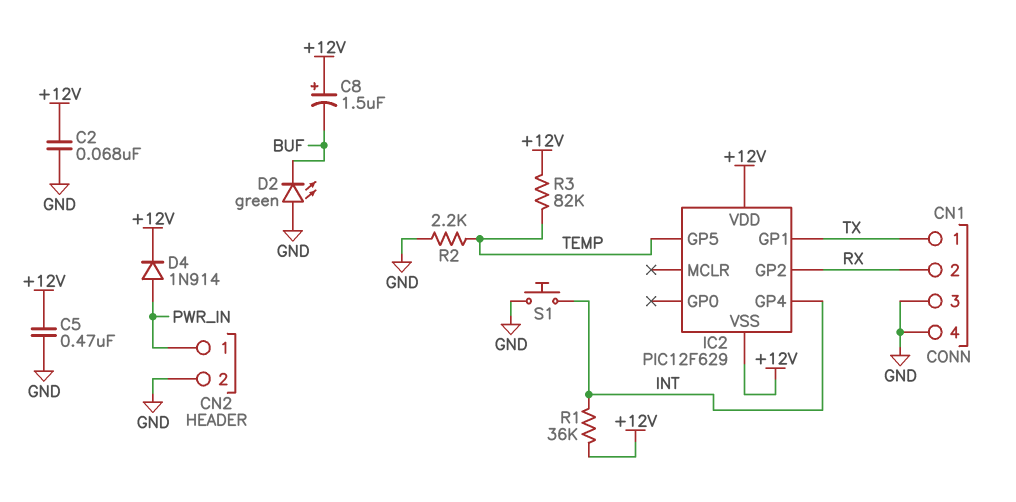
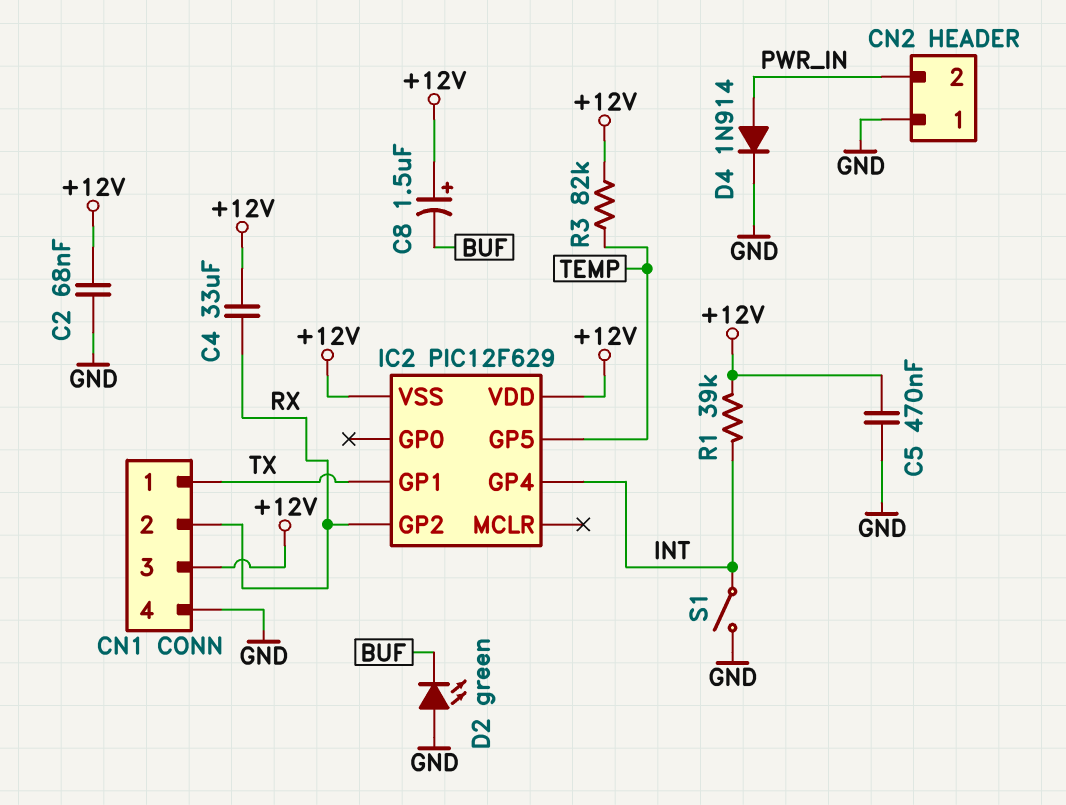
C4: none -> 33uF (+12V, RX)
CN1 pin 3: GND -> +12V
CN2 pin 1: PWR_IN -> GND
CN2 pin 2: GND -> PWR_IN
D4: diode 1N914 (A PWR_IN, K +12V) -> diode 1N914 (A PWR_IN, K GND)
R1: 36k (+12V, INT) -> 39k (+12V, INT)
R2: 2.2k (GND, TEMP) -> none
S1: button (GND, INT) -> switch (GND, INT)

